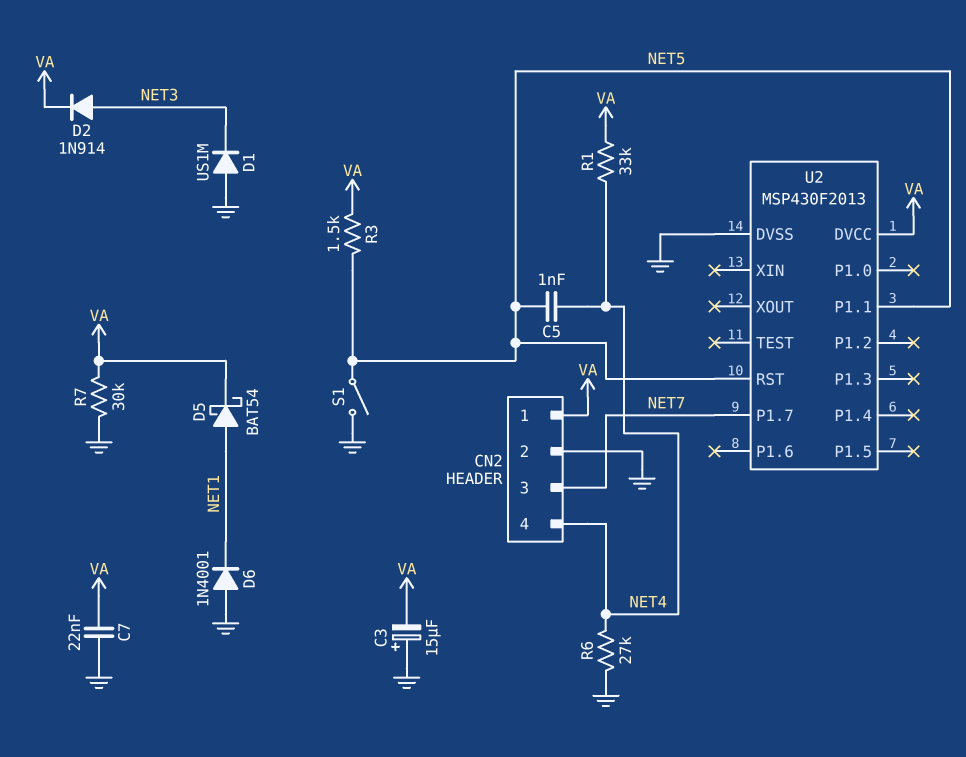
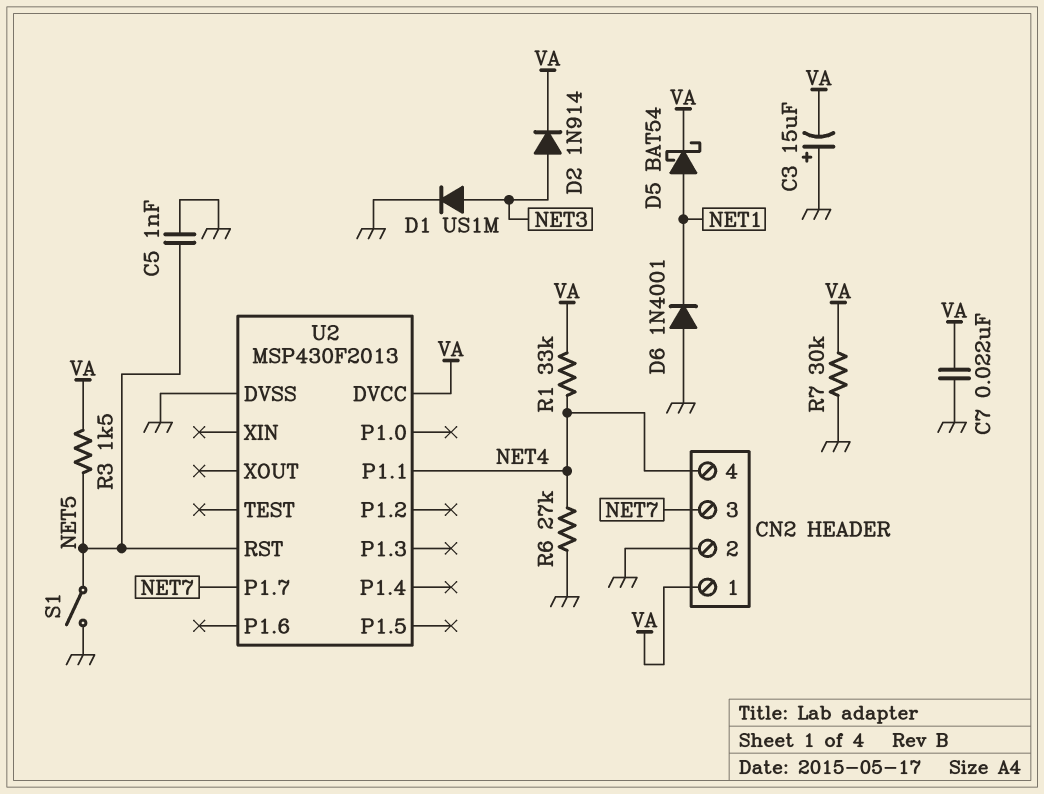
C5: 1nF (NET4, NET5) -> 1nF (GND, NET5)
D1: diode US1M (A GND, K NET3) -> diode US1M (A NET3, K GND)
U2 pin P1.1: NET5 -> NET4

